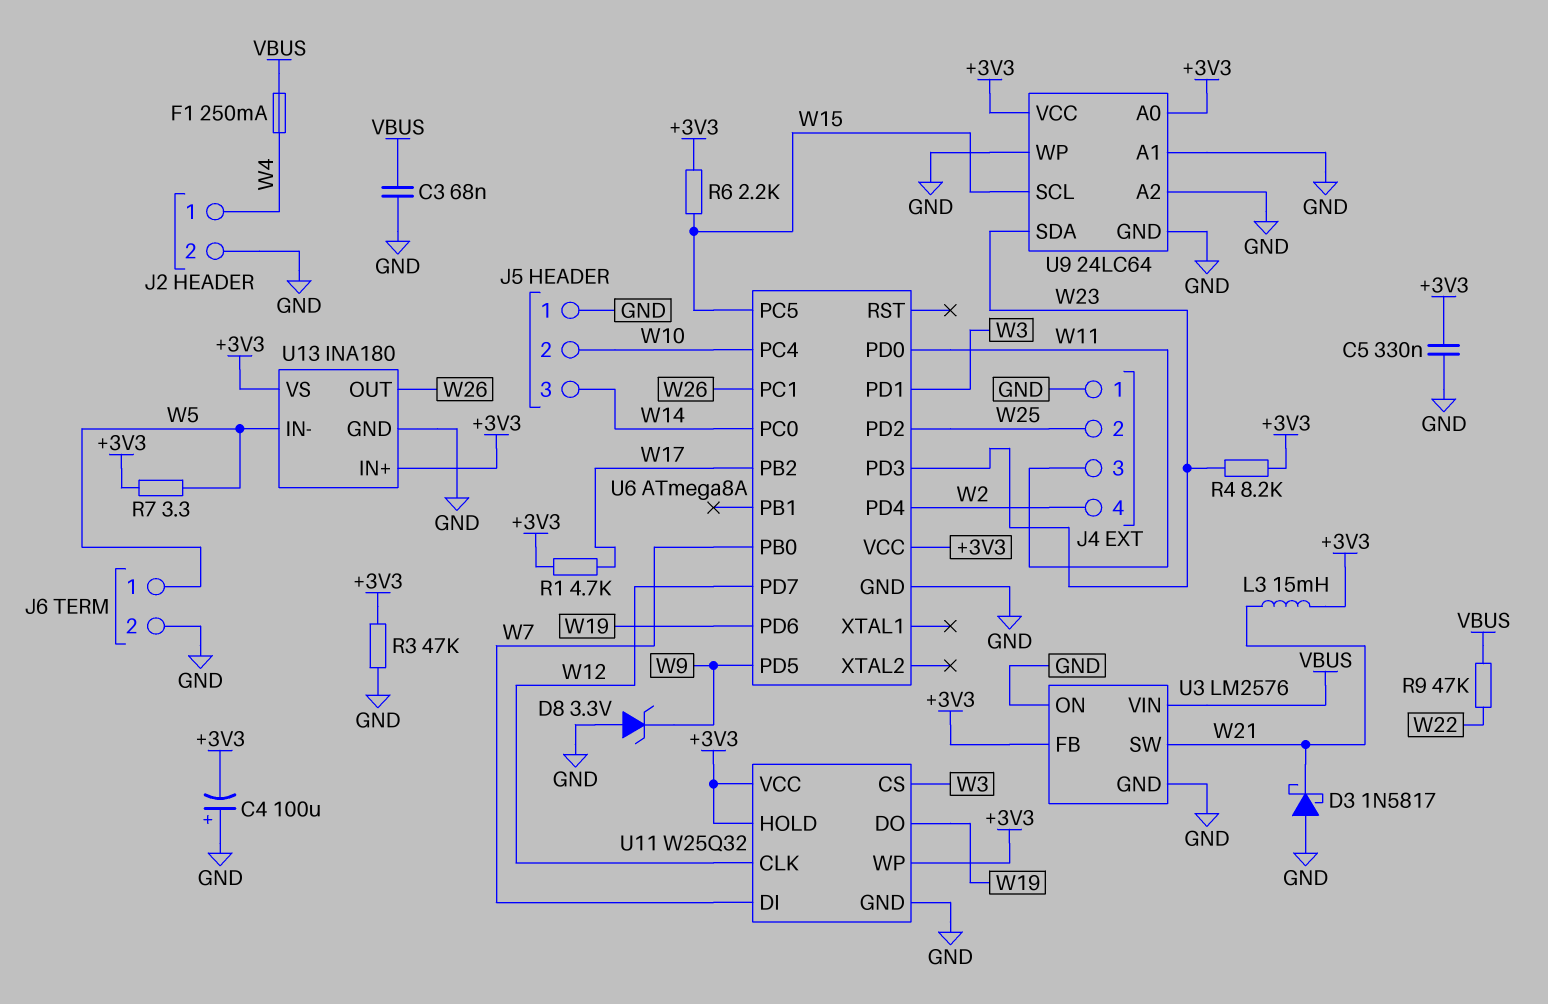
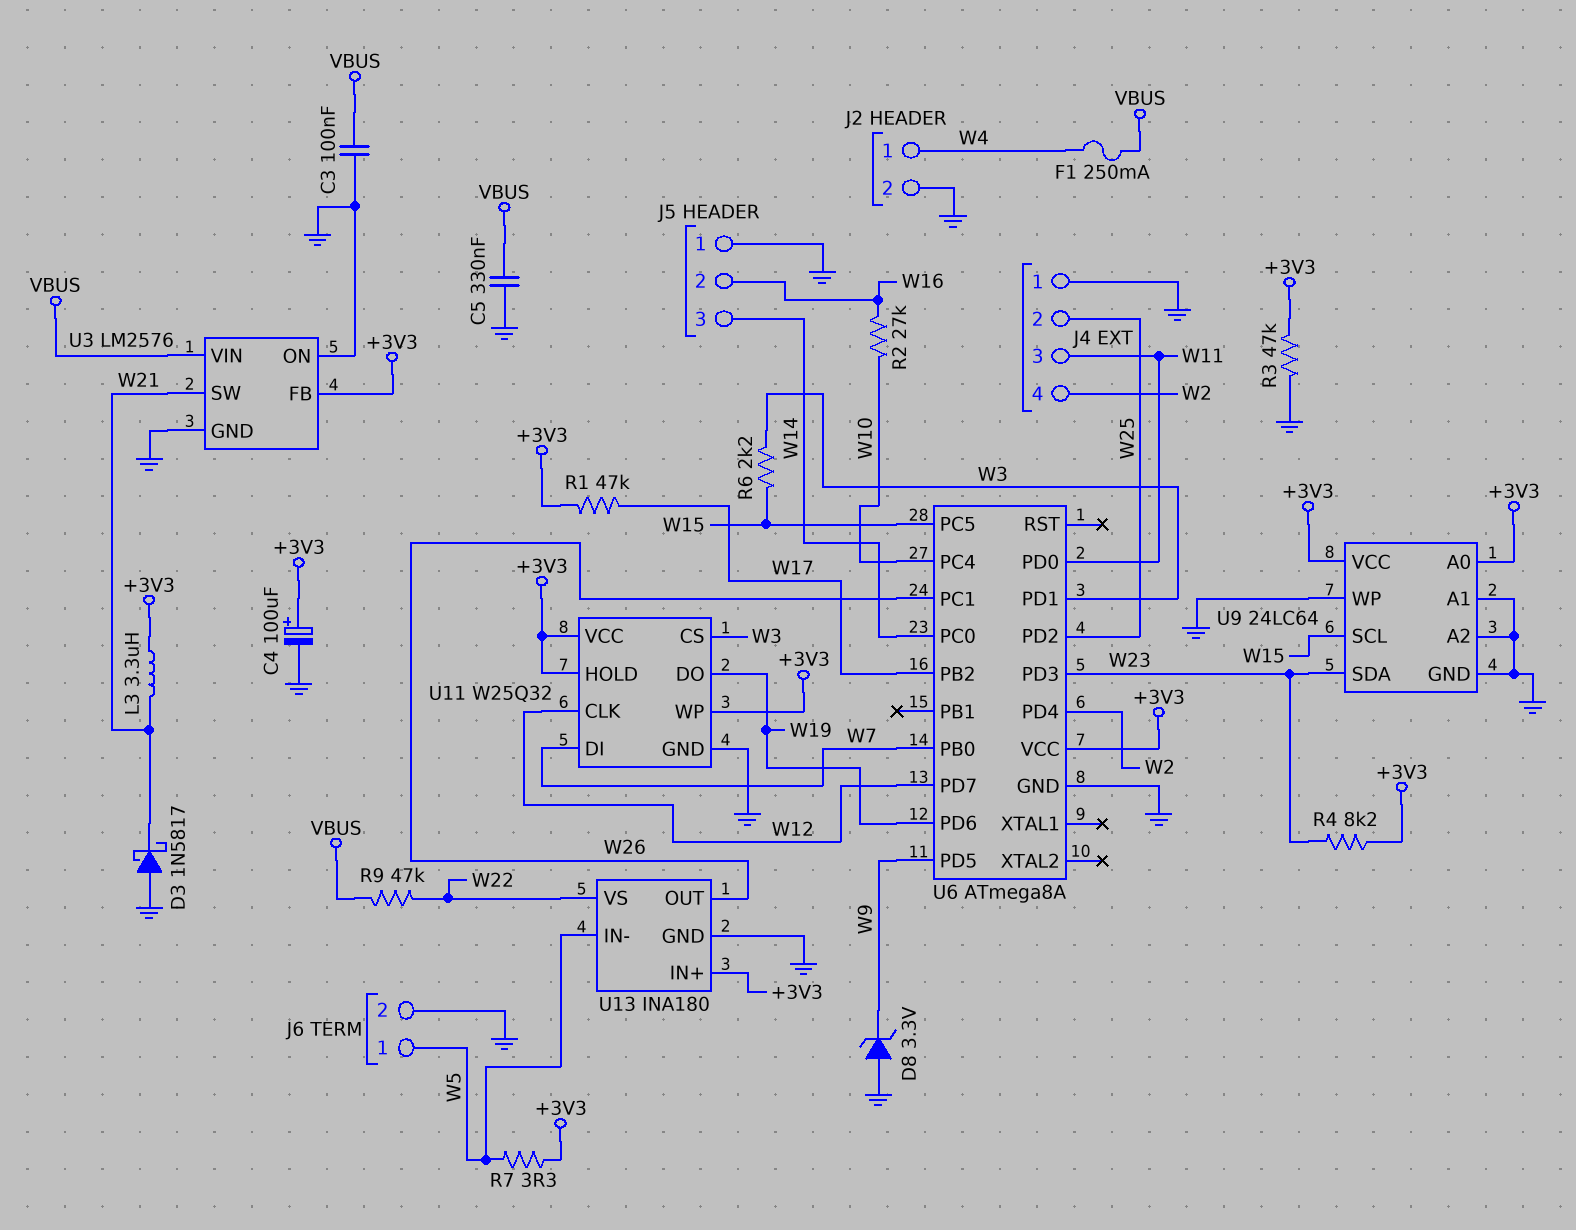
C3: 68nF (GND, VBUS) -> 100nF (GND, VBUS)
C4: 100uF (plus GND, minus +3V3) -> 100uF (plus +3V3, minus GND)
C5: 330nF (+3V3, GND) -> 330nF (GND, VBUS)
J5 pin 2: W10 -> W16
L3: 15mH (+3V3, W21) -> 3.3uH (+3V3, W21)
R1: 4.7k (+3V3, W17) -> 47k (+3V3, W17)
R2: none -> 27k (W10, W16)
R6: 2.2k (+3V3, W15) -> 2.2k (W3, W15)
U13 pin VS: +3V3 -> W22

